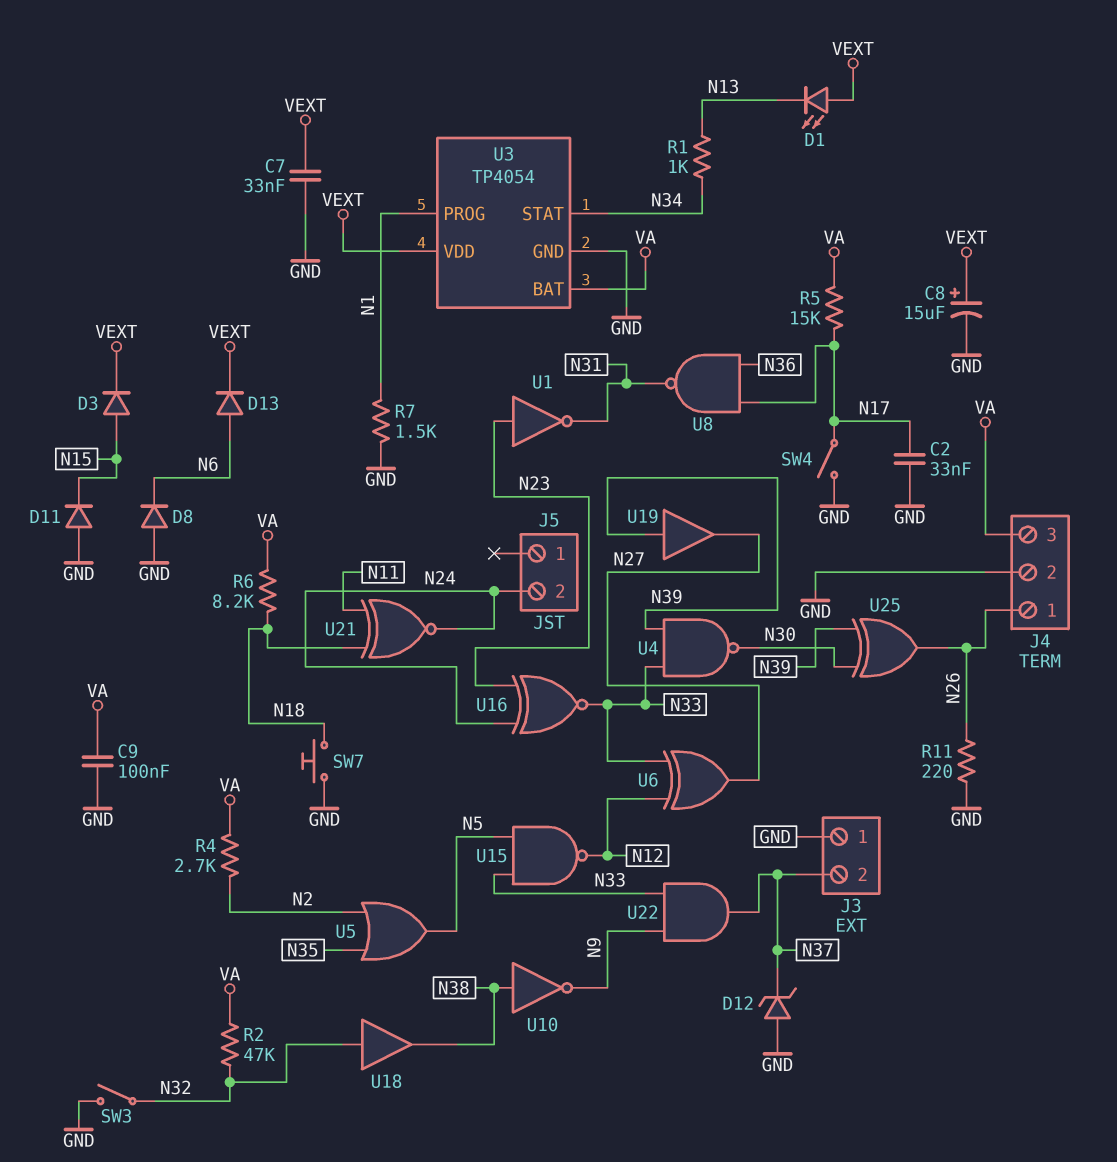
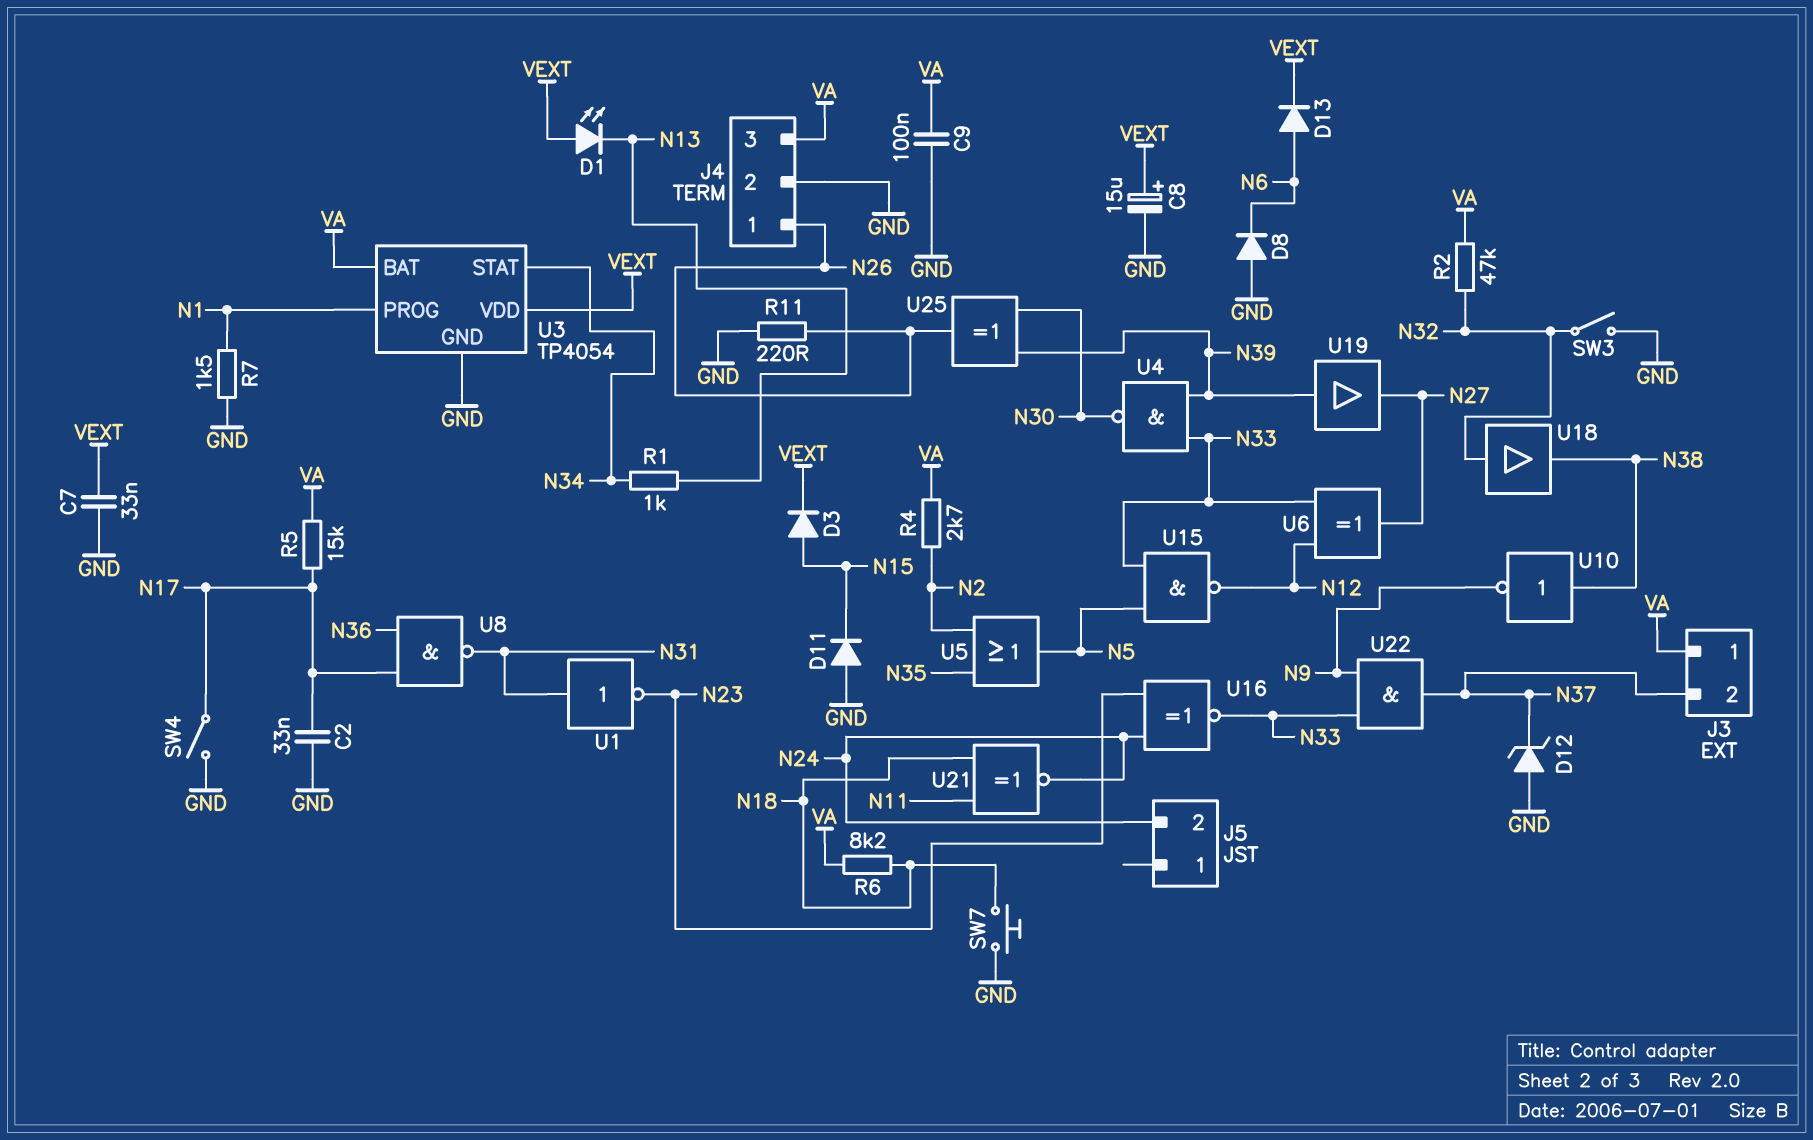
J3 pin 1: GND -> VA
U1: NOT (in N23, out N31) -> NOT (in N31, out N23)

